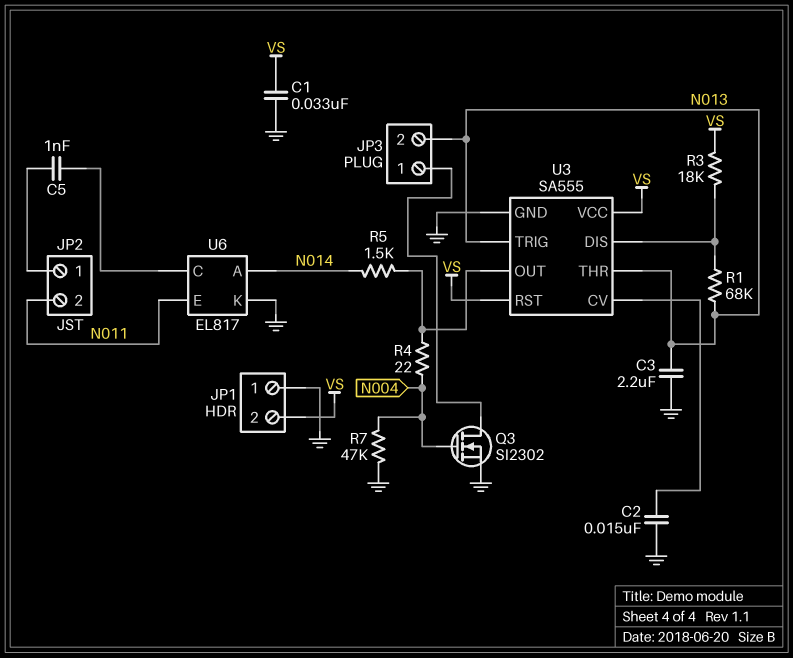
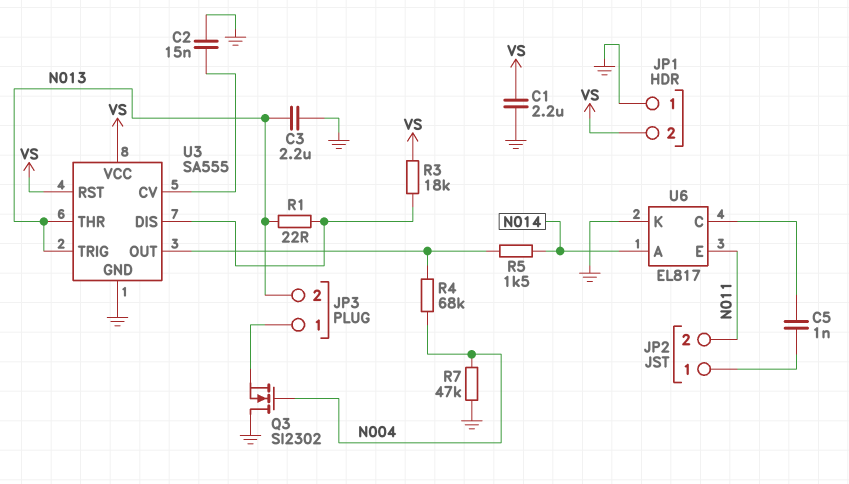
C1: 33nF (GND, VS) -> 2.2uF (GND, VS)
Q3: NMOS SI2302 (G N004, D JP3/1, S GND) -> NMOS SI2302 (G N004, D GND, S JP3/1)
R1: 68k (N013, U3/DIS) -> 22 (N013, U3/DIS)
R4: 22 (N004, U3/OUT) -> 68k (N004, U3/OUT)

